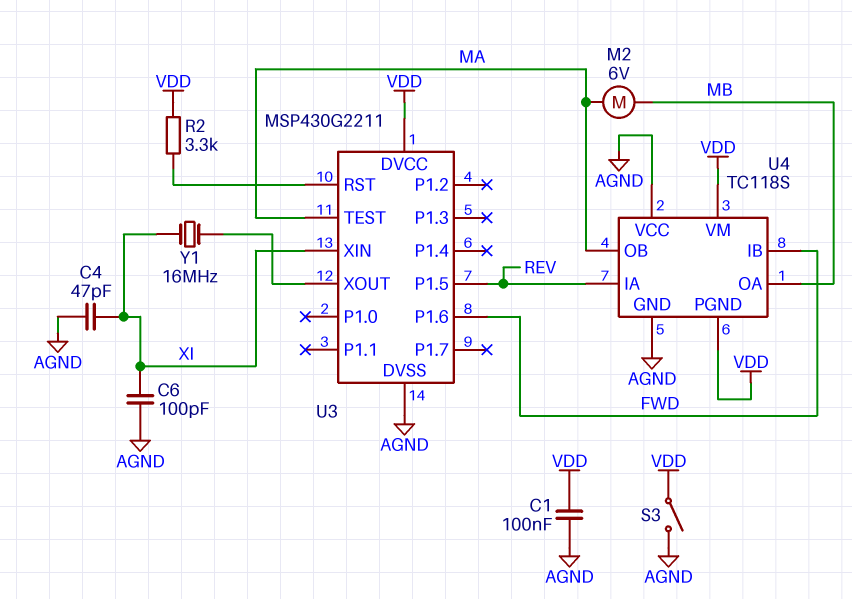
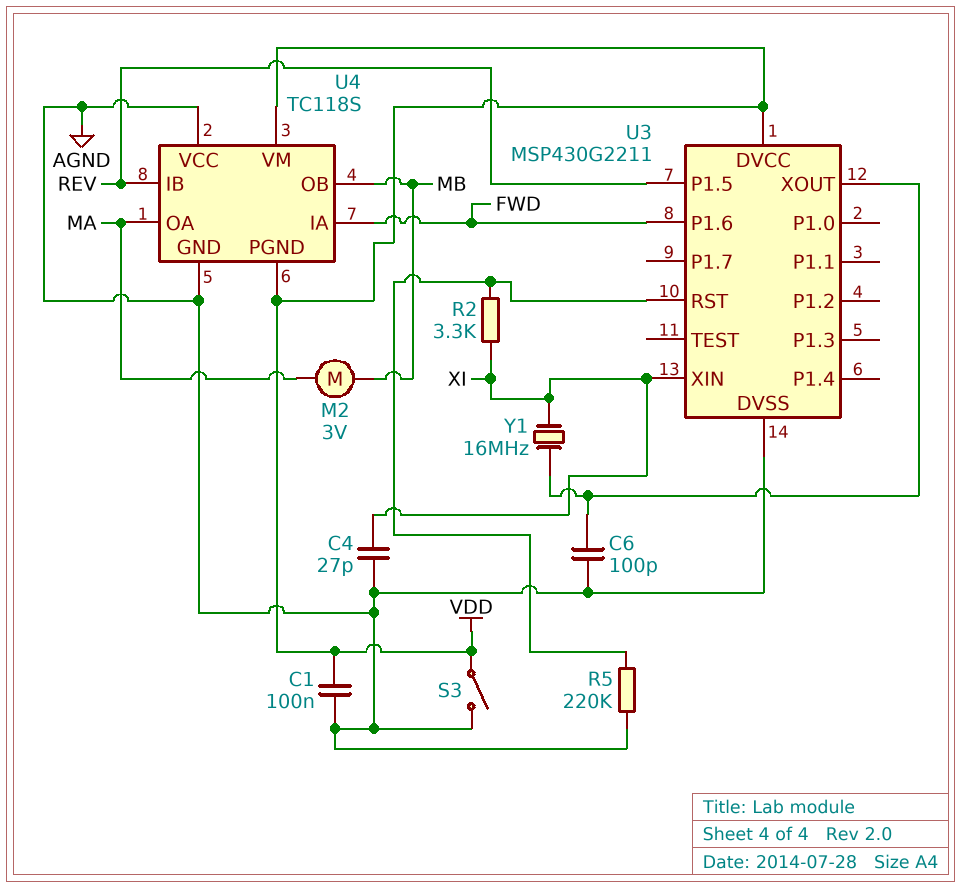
C4: 47pF (AGND, XI) -> 27pF (AGND, XI)
C6: 100pF (AGND, XI) -> 100pF (AGND, U3/XOUT)
M2: motor 6V (MA, MB) -> motor 3V (MA, MB)
R2: 3.3k (U3/RST, VDD) -> 3.3k (U3/RST, XI)
R5: none -> 220k (AGND, U3/RST)
U3 pin TEST: MA -> none
U4 pin IA: REV -> FWD
U4 pin IB: FWD -> REV
U4 pin OA: MB -> MA
U4 pin OB: MA -> MB

